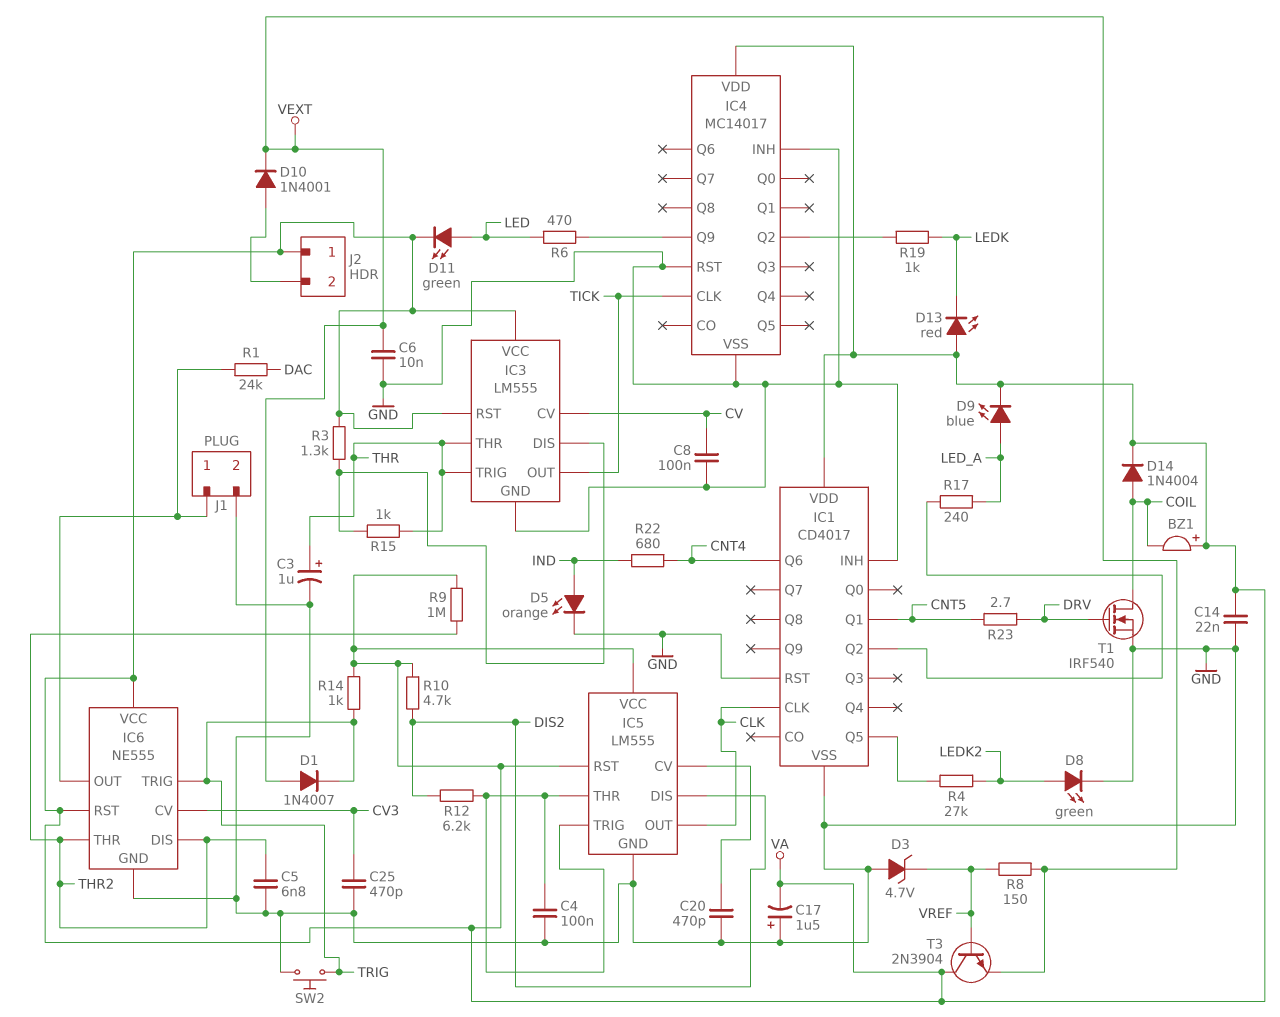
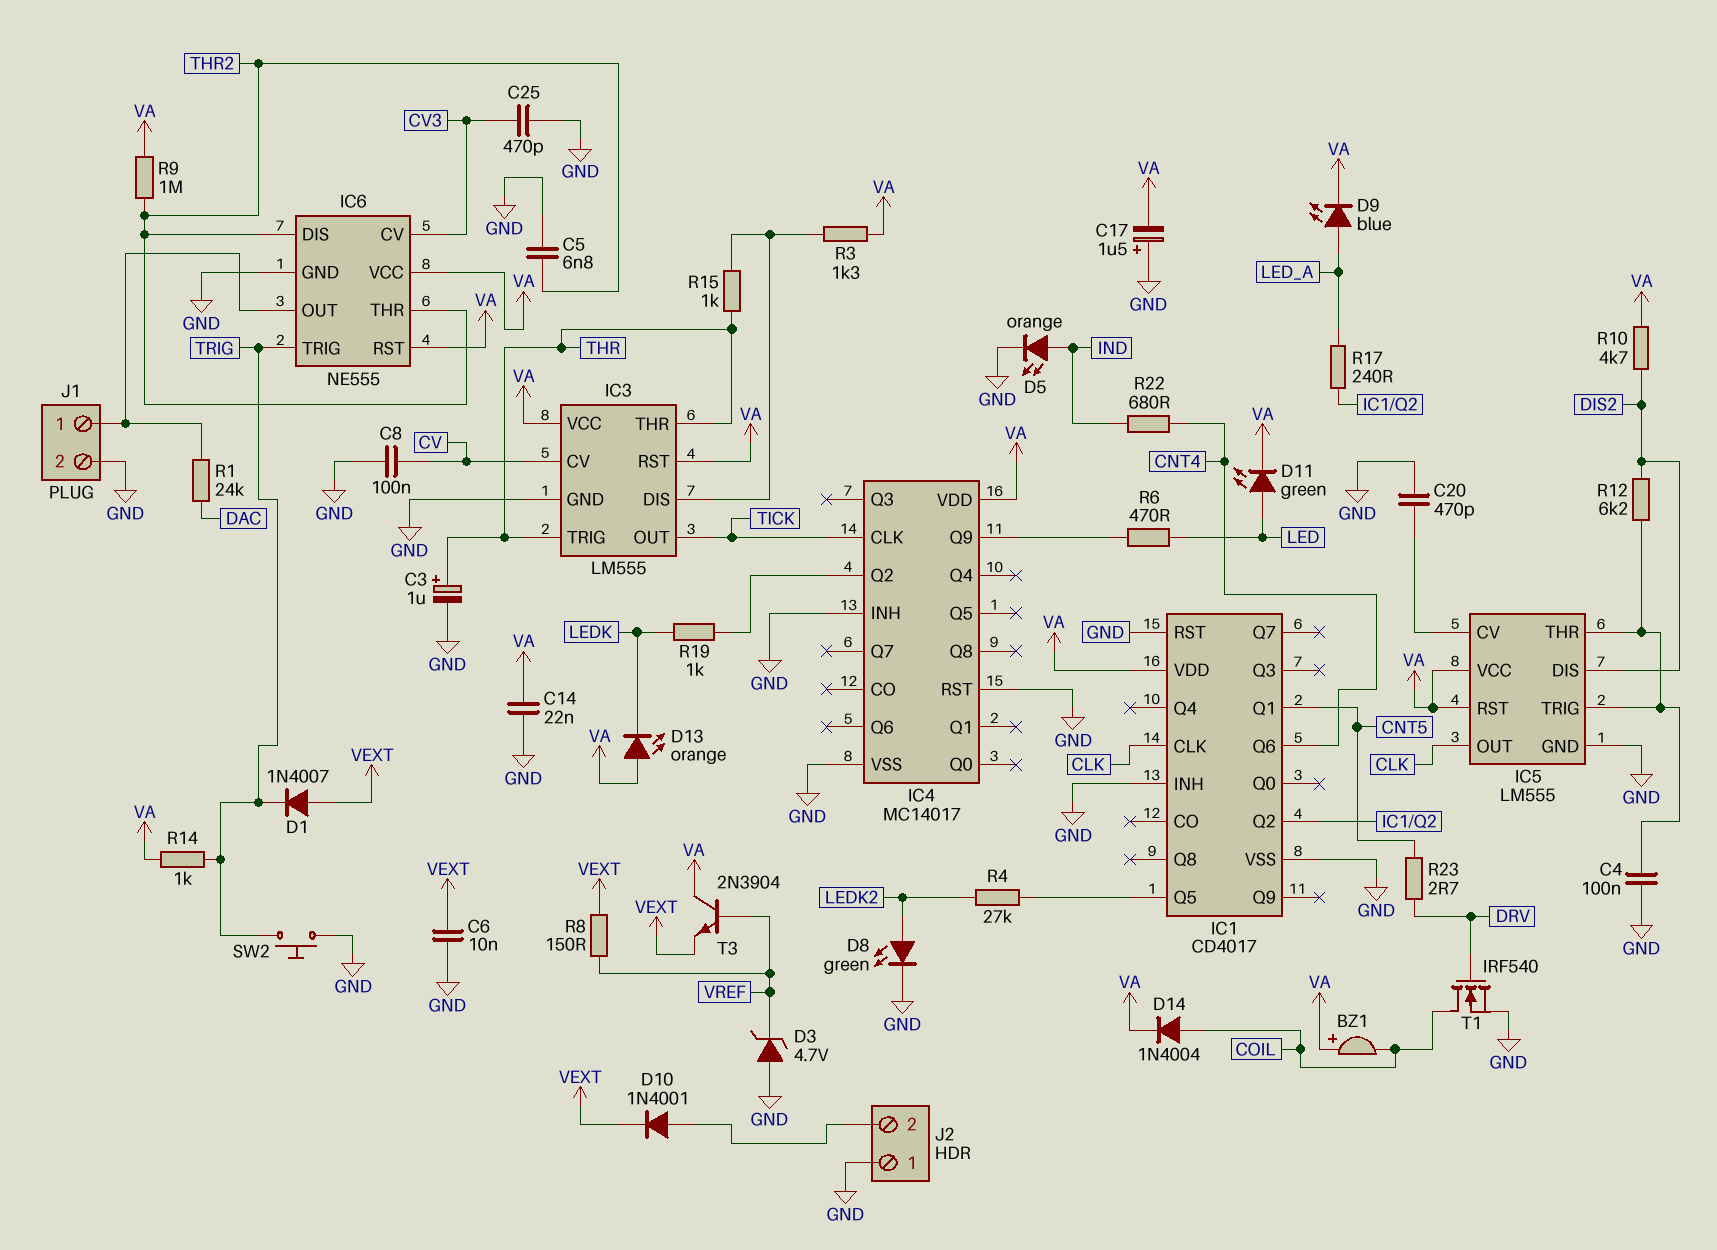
D13: LED red (A VA, K LEDK) -> LED orange (A VA, K LEDK)
J2 pin 1: VA -> GND

